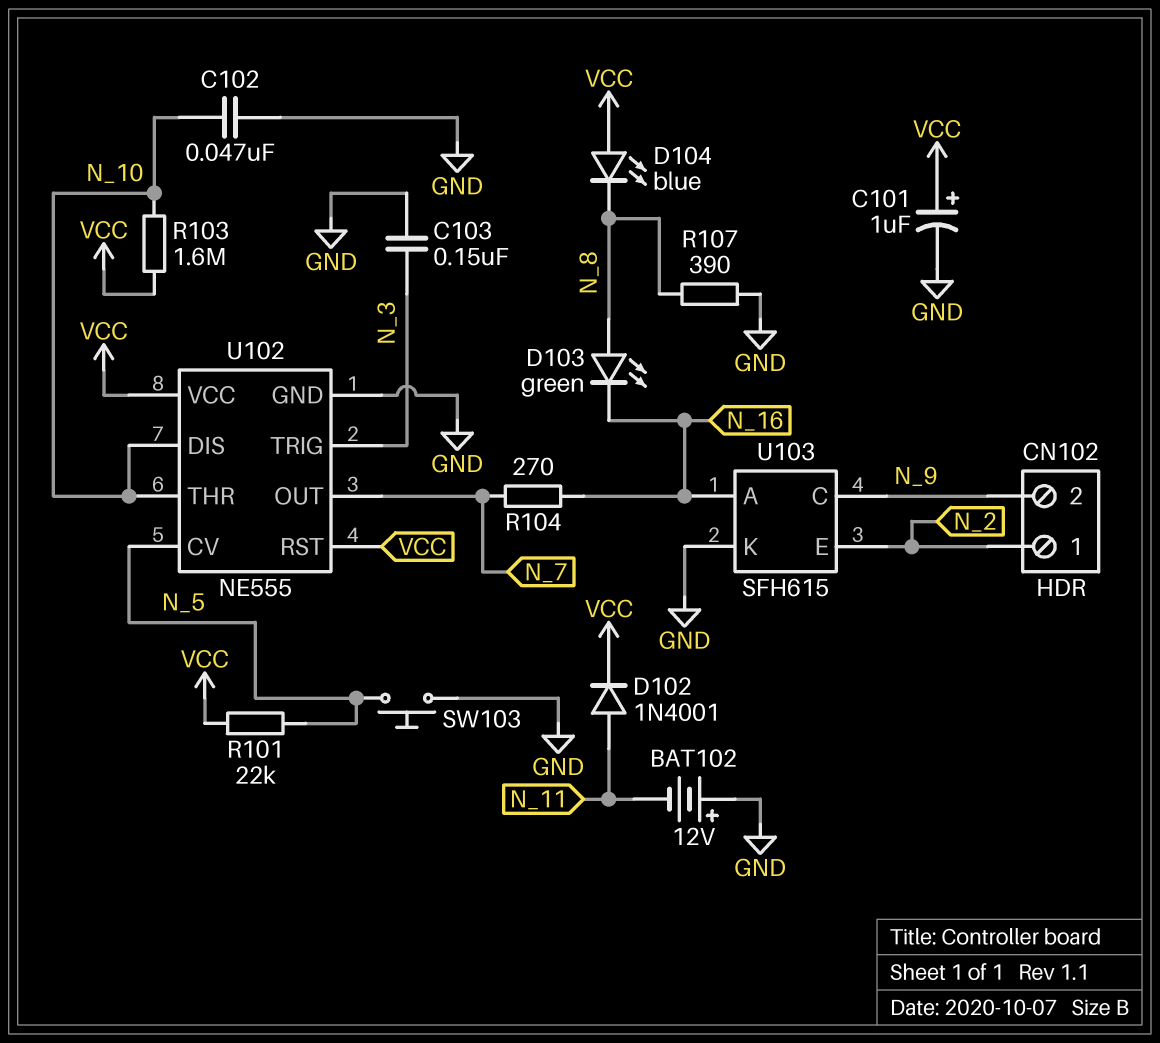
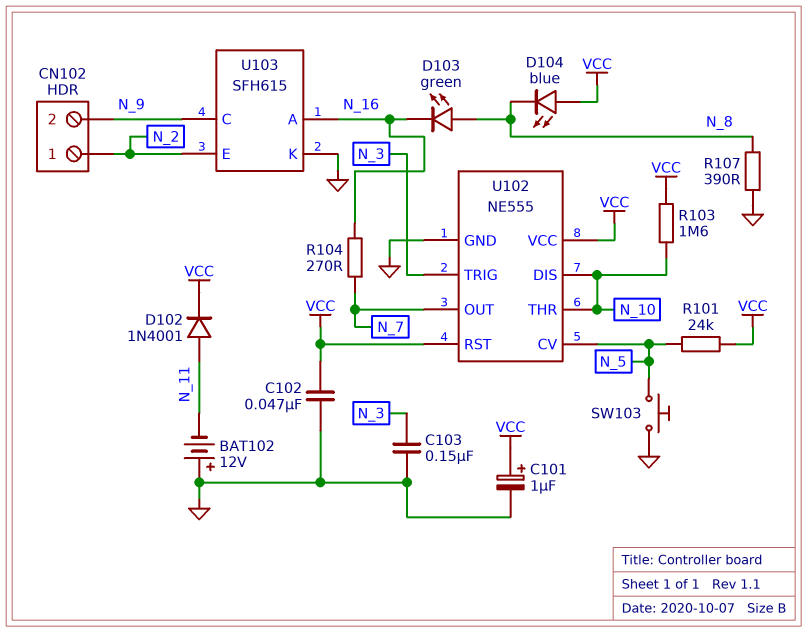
C102: 47nF (GND, N_10) -> 47nF (GND, VCC)
R101: 22k (N_5, VCC) -> 24k (N_5, VCC)

